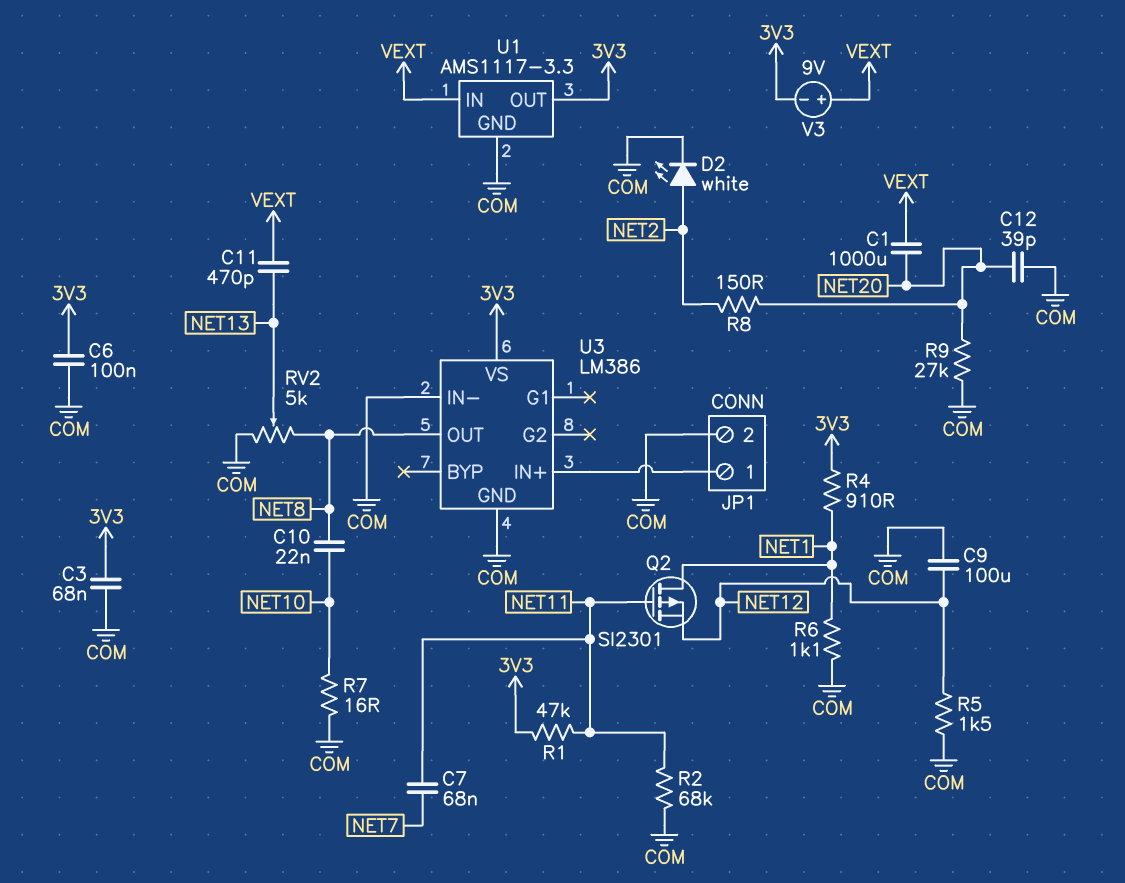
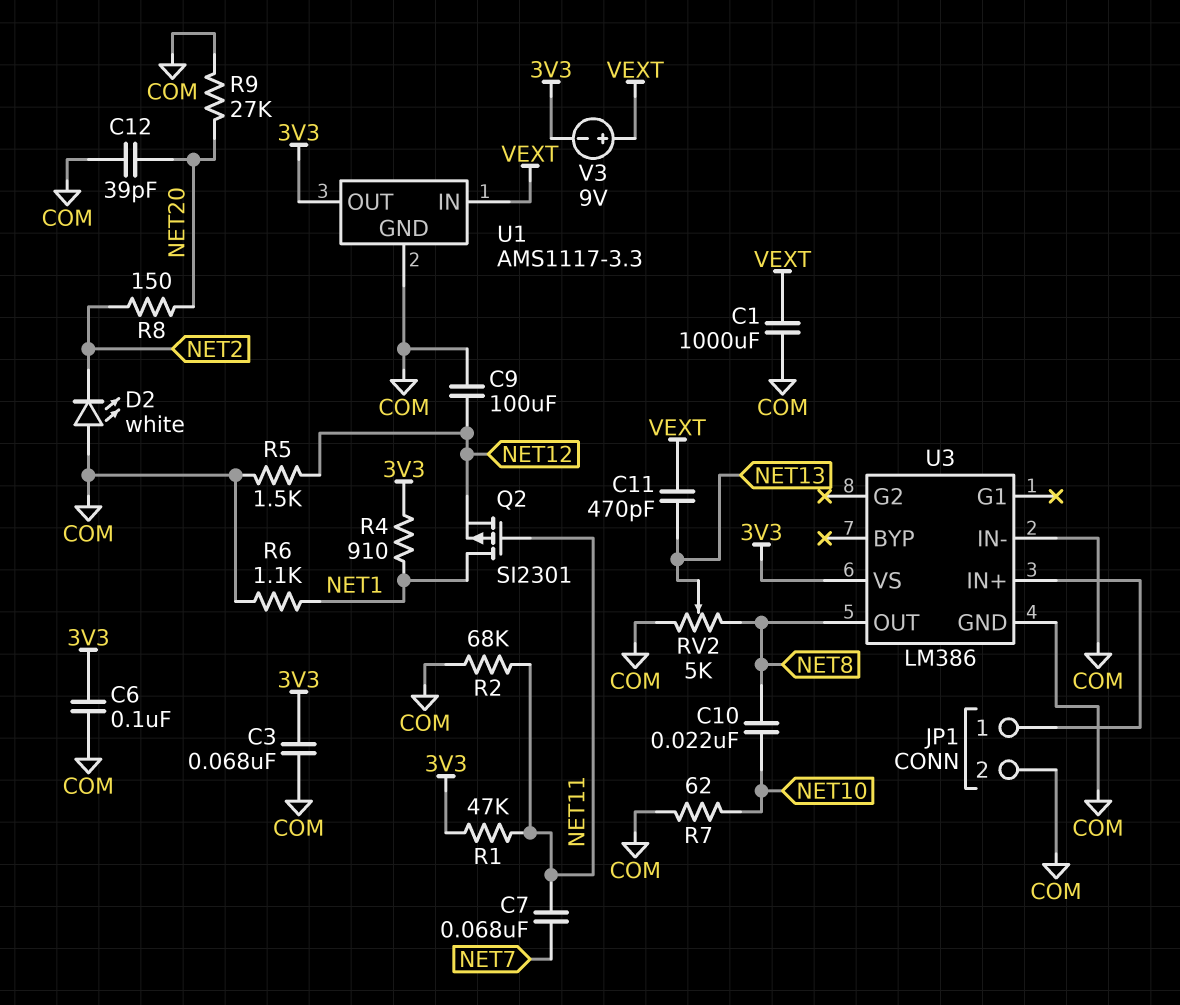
C1: 1000uF (NET20, VEXT) -> 1000uF (COM, VEXT)
D2: LED white (A NET2, K COM) -> LED white (A COM, K NET2)
R7: 16 (COM, NET10) -> 62 (COM, NET10)

